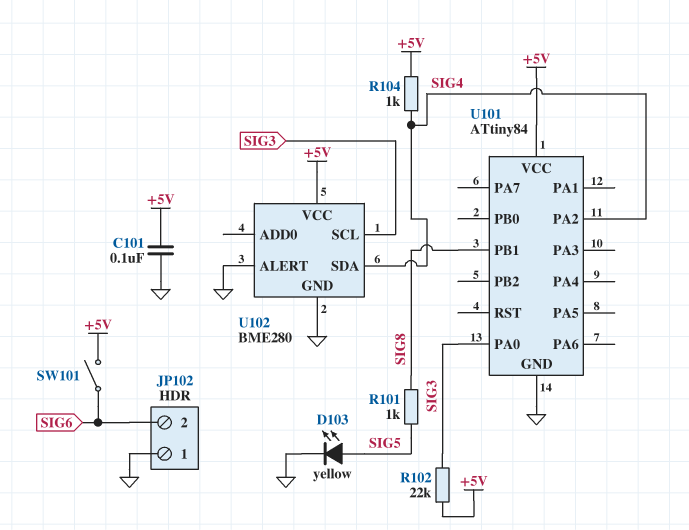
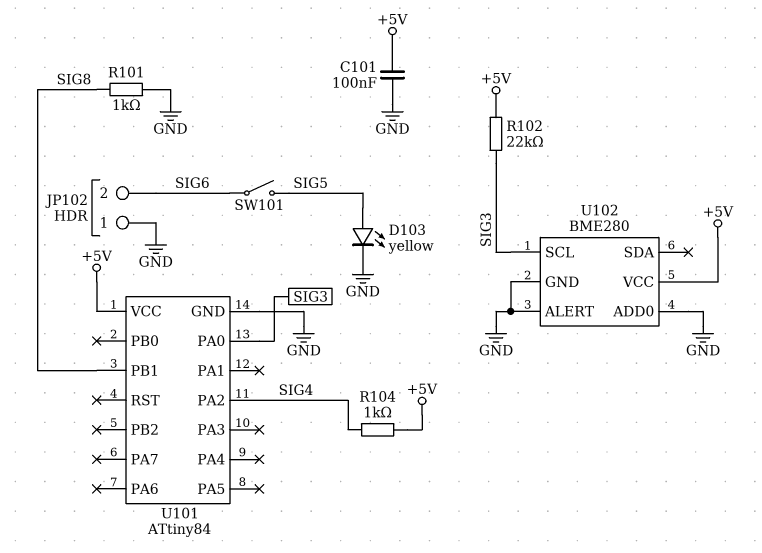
R101: 1k (SIG5, SIG8) -> 1k (GND, SIG8)
SW101: switch (+5V, SIG6) -> switch (SIG5, SIG6)
U102 pin ADD0: none -> GND
U102 pin SDA: SIG4 -> none

